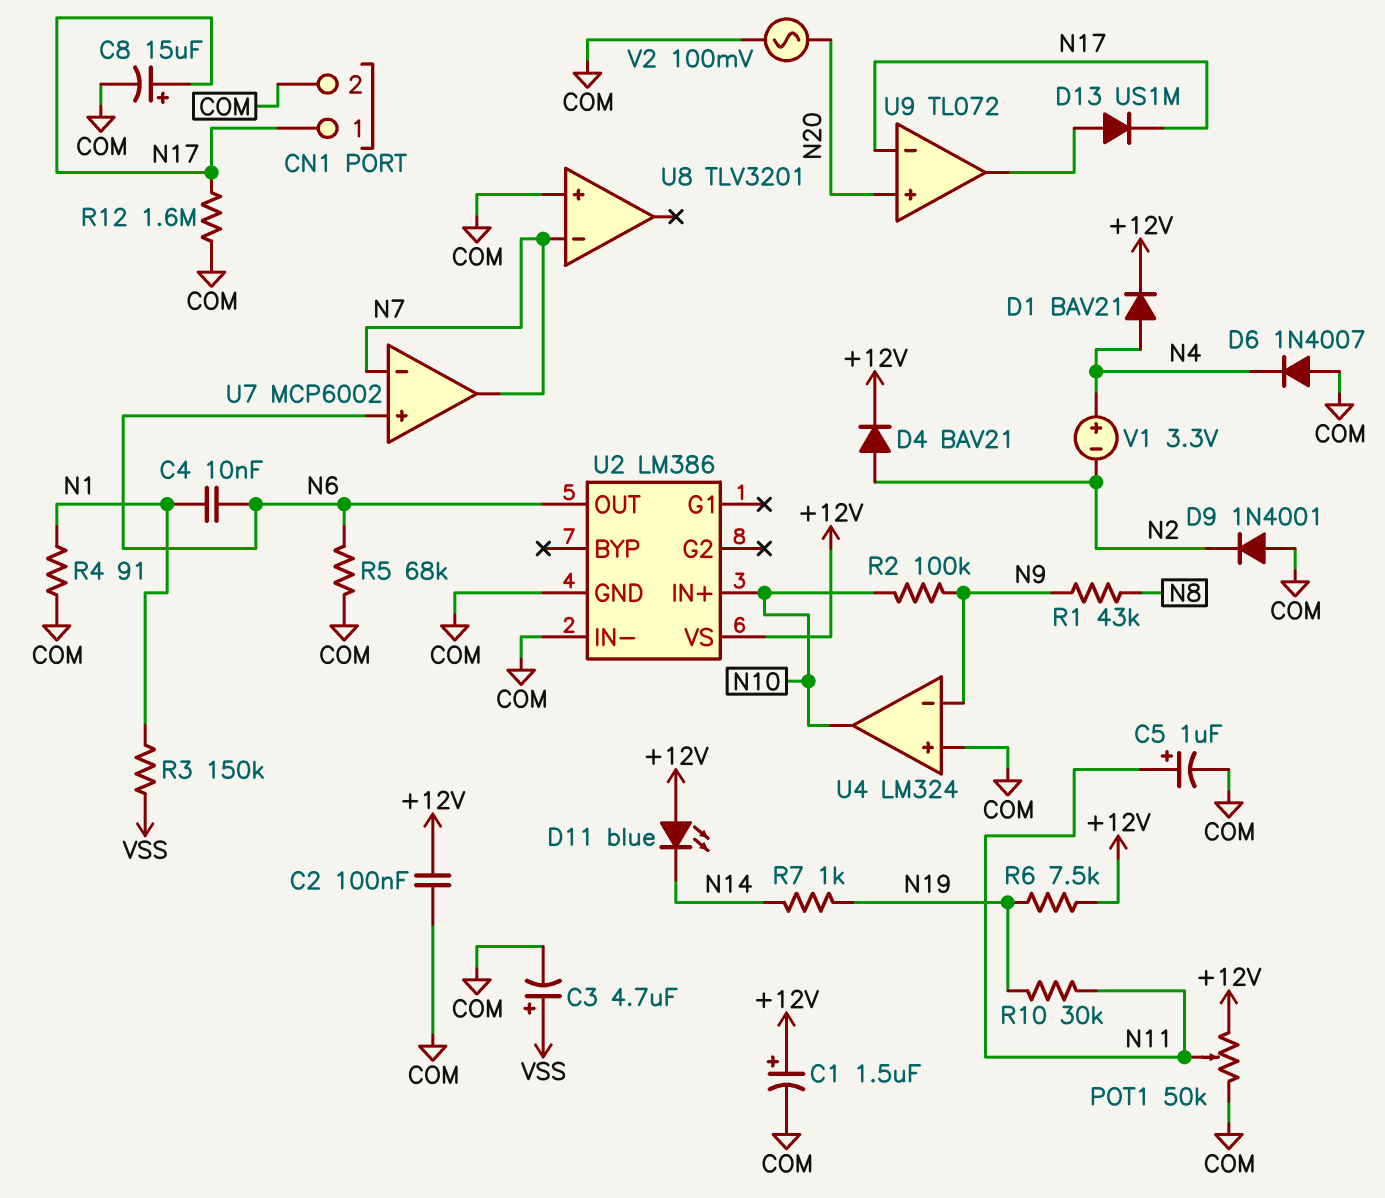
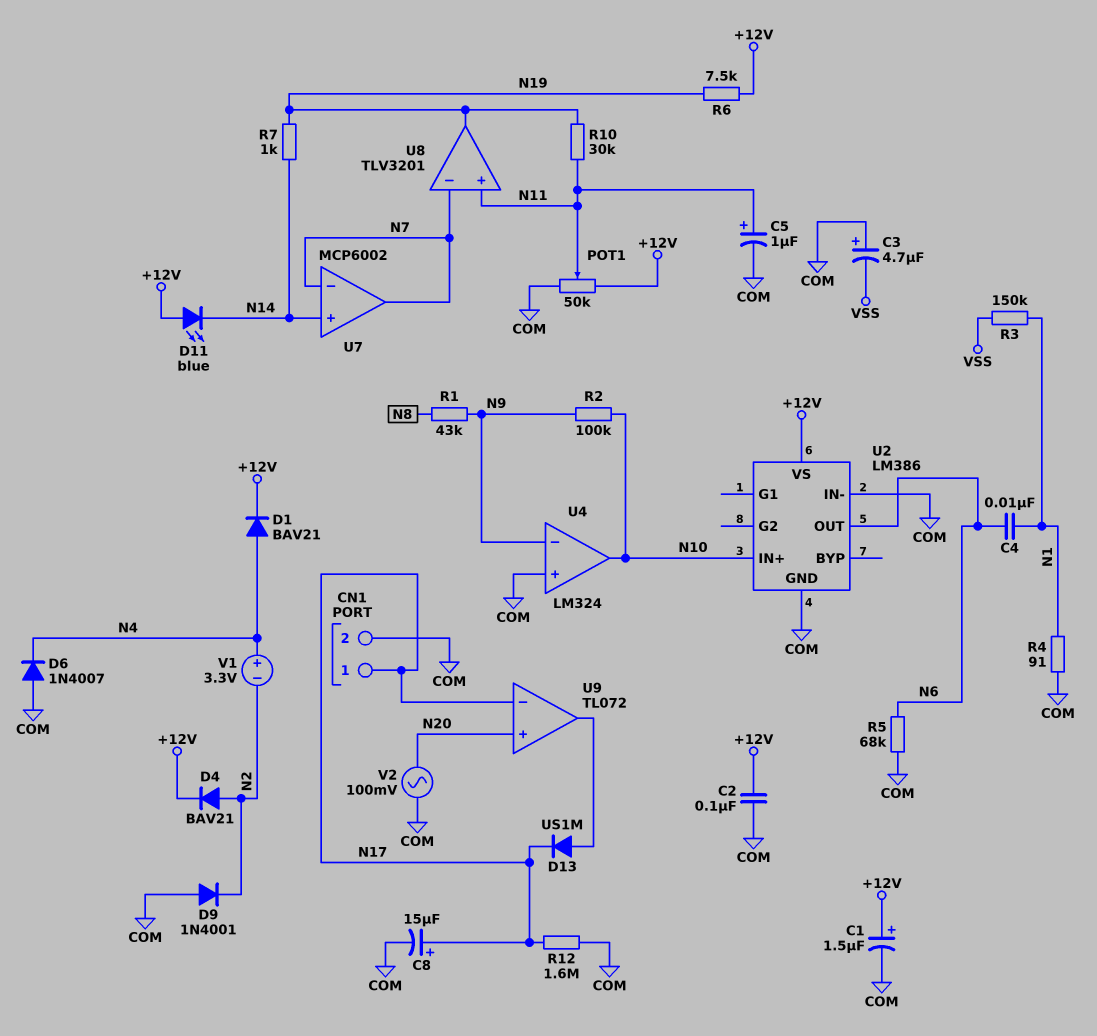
C3: 4.7uF (plus VSS, minus COM) -> 4.7uF (plus COM, minus VSS)
U7 pin in+: N6 -> N14
U8 pin in+: COM -> N11
U8 pin out: none -> N19

